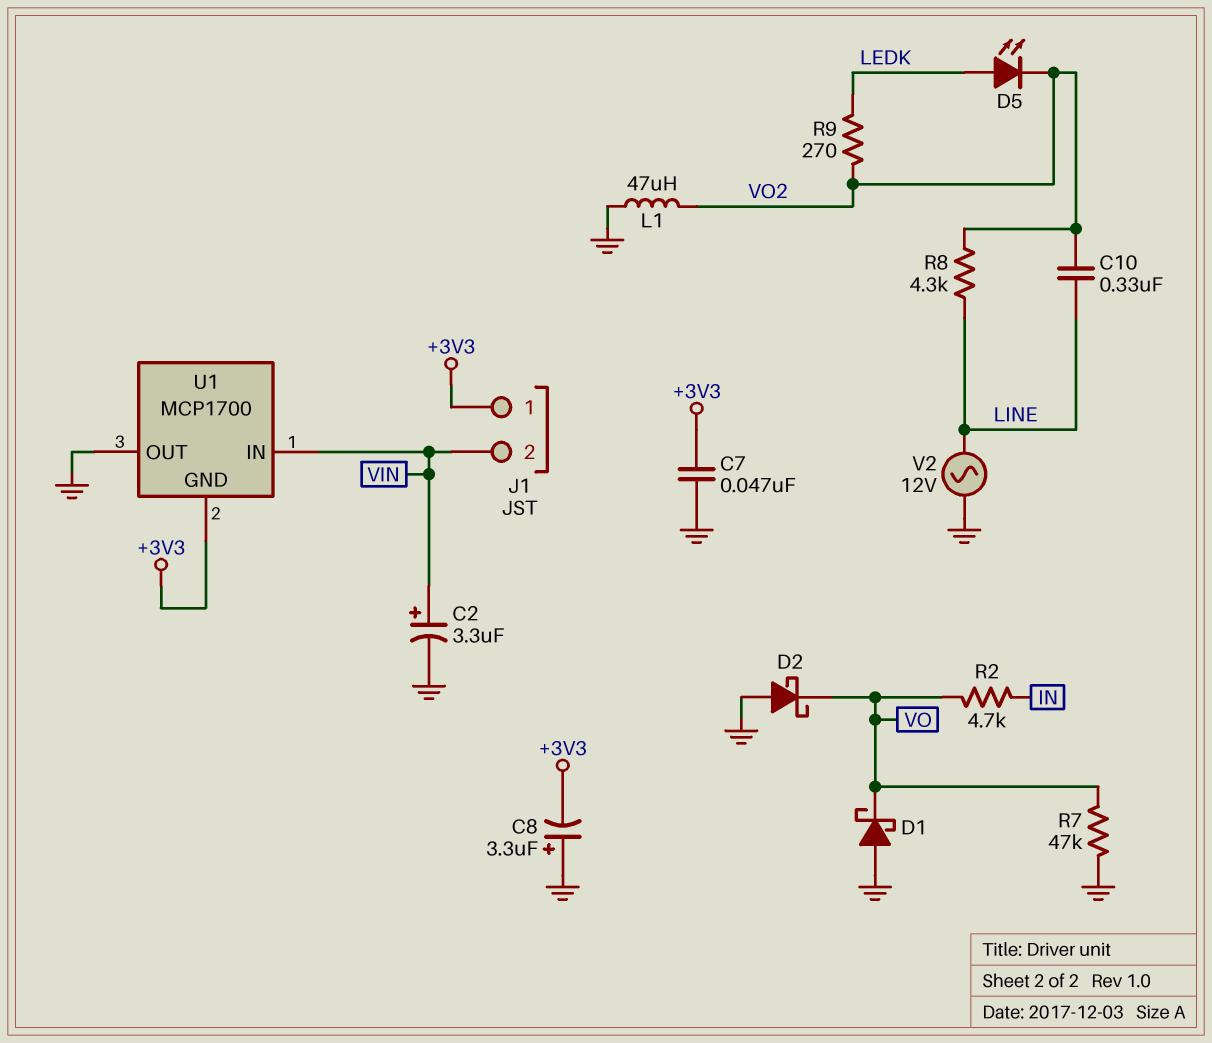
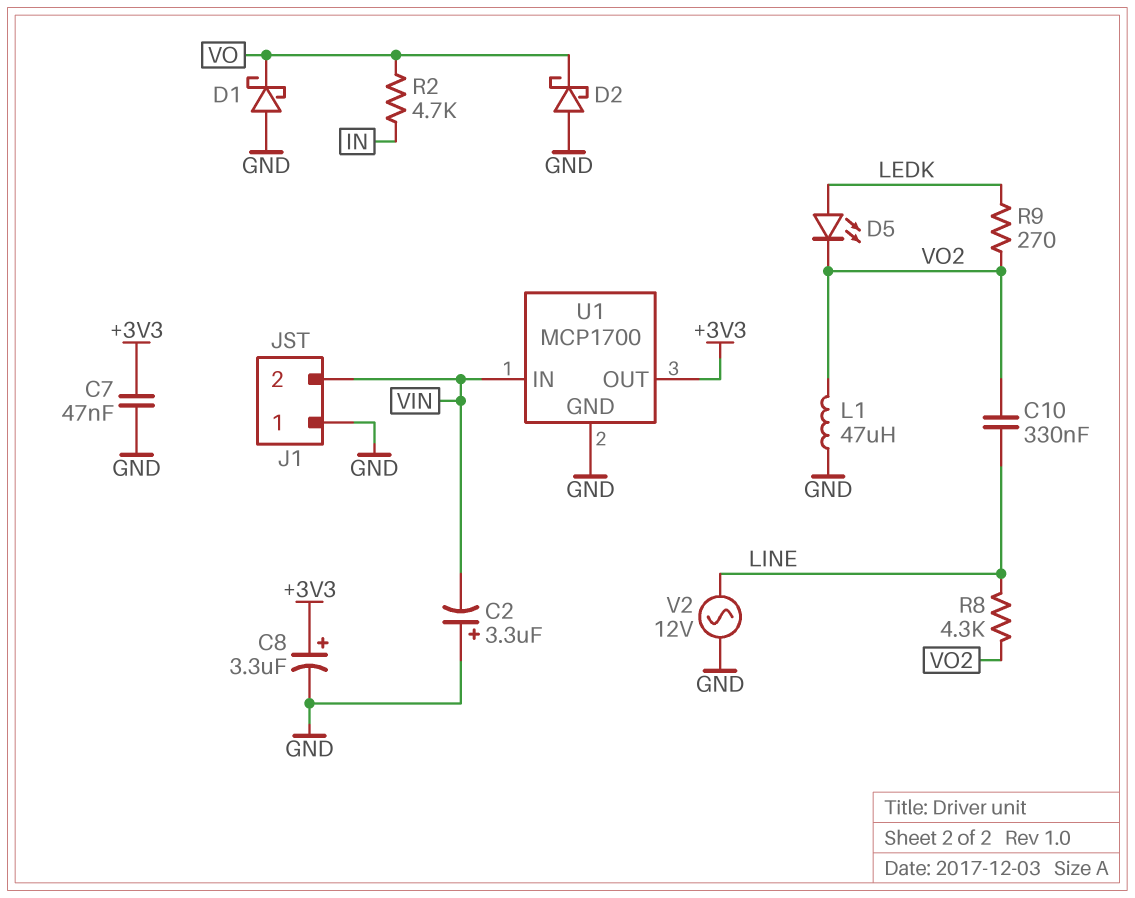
C2: 3.3uF (plus VIN, minus GND) -> 3.3uF (plus GND, minus VIN)
C8: 3.3uF (plus GND, minus +3V3) -> 3.3uF (plus +3V3, minus GND)
J1 pin 1: +3V3 -> GND
R7: 47k (GND, VO) -> none
U1 pin GND: +3V3 -> GND
U1 pin OUT: GND -> +3V3

